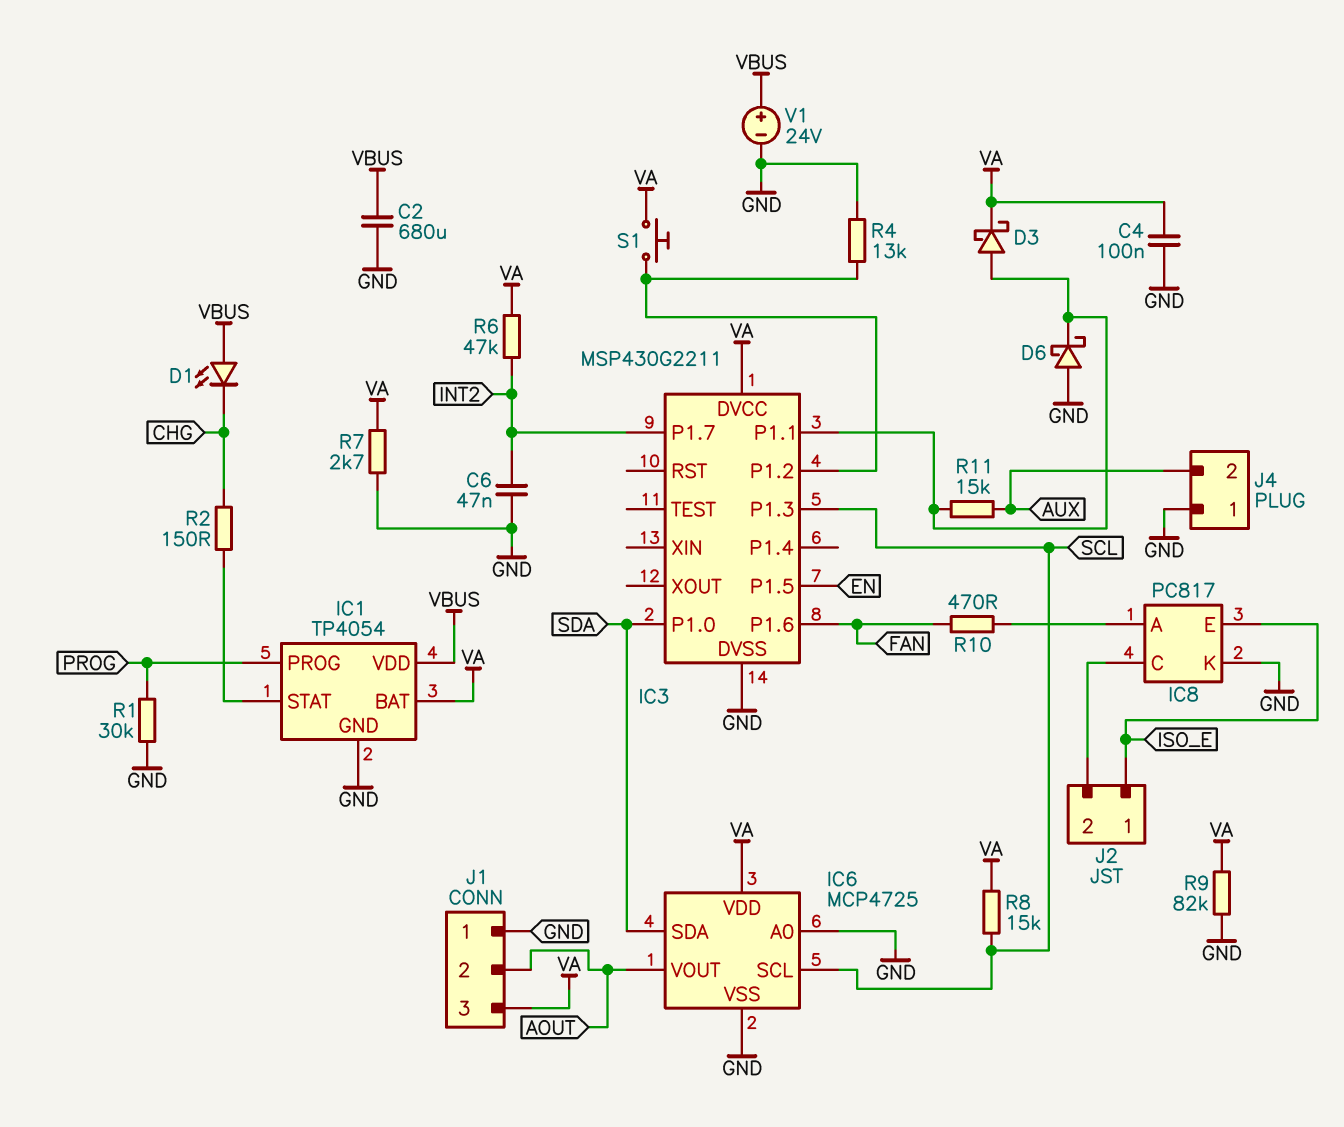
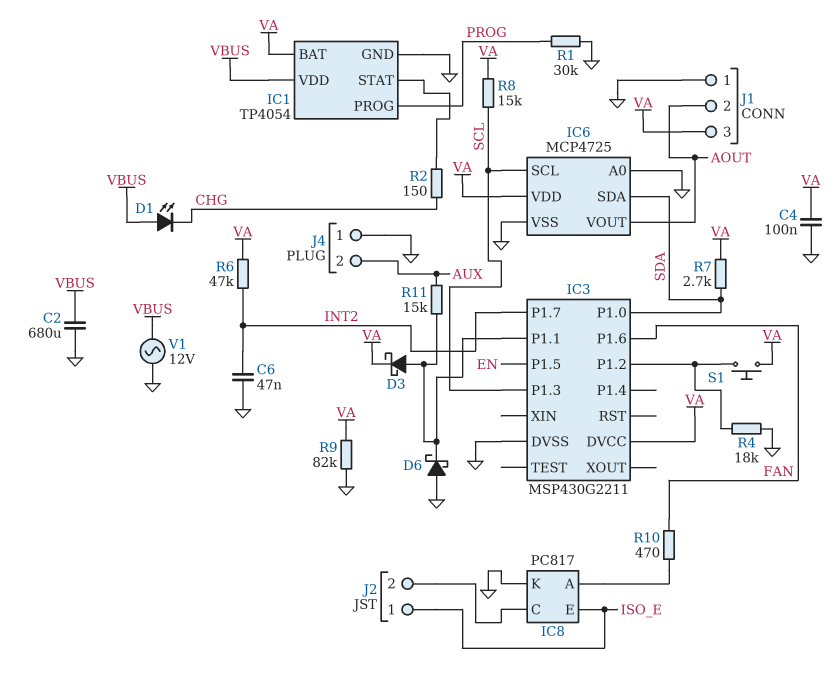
R4: 13k (GND, IC3/P1.2) -> 18k (GND, IC3/P1.2)
R7: 2.7k (GND, VA) -> 2.7k (SDA, VA)
V1: 24V (plus VBUS, minus GND) -> AC 12V (GND, VBUS)

